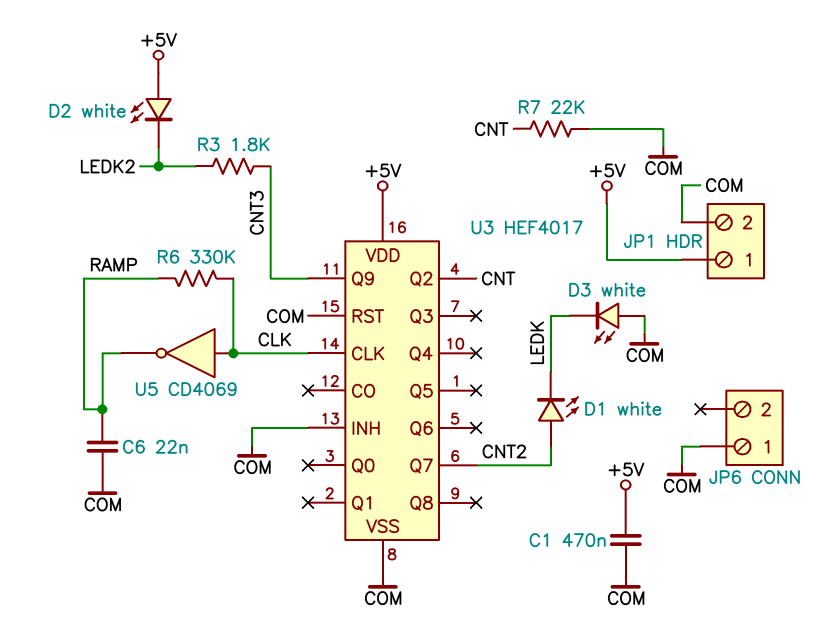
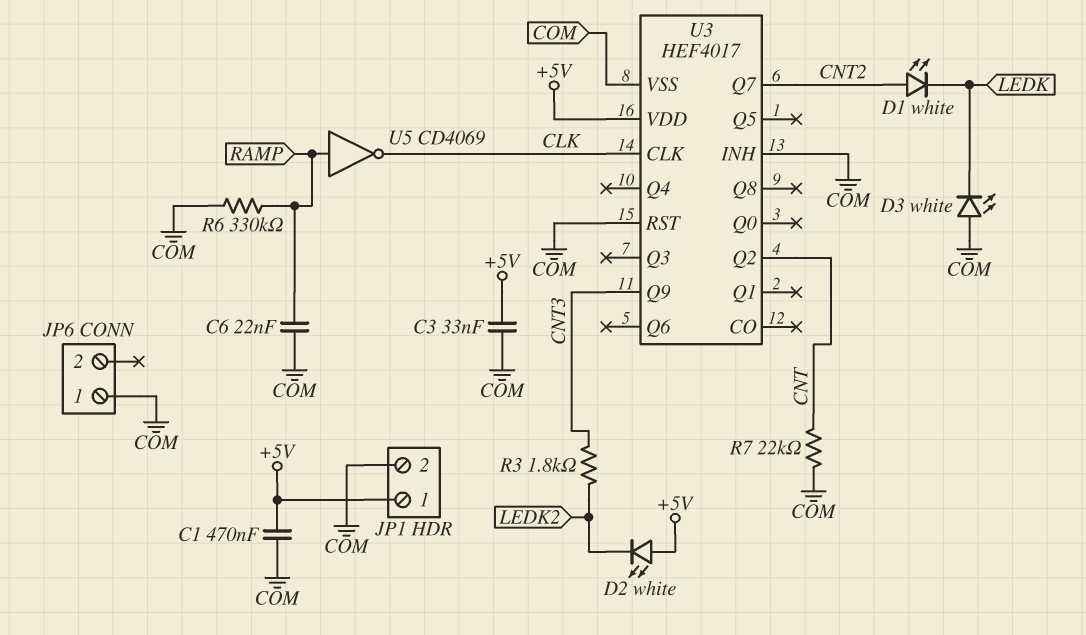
C3: none -> 33nF (+5V, COM)
R6: 330k (CLK, RAMP) -> 330k (COM, RAMP)
U5: NOT CD4069 (in CLK, out RAMP) -> NOT CD4069 (in RAMP, out CLK)

